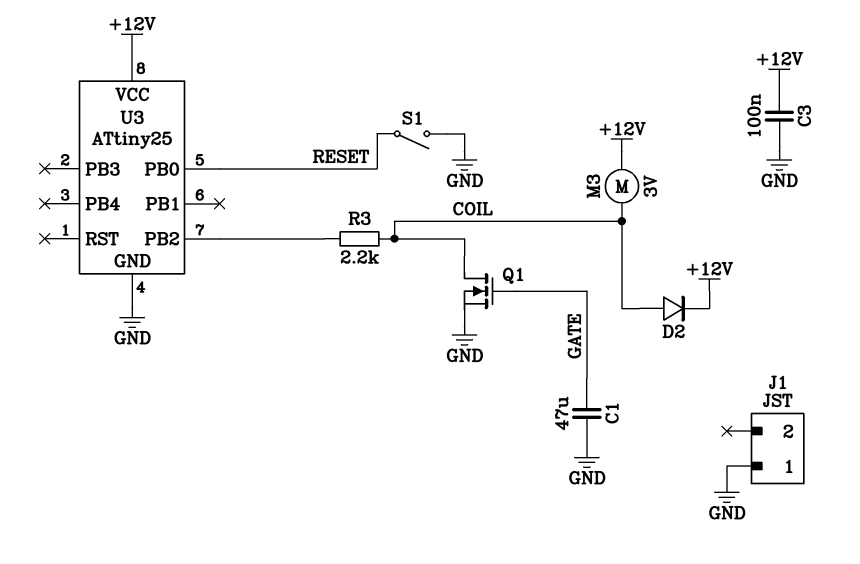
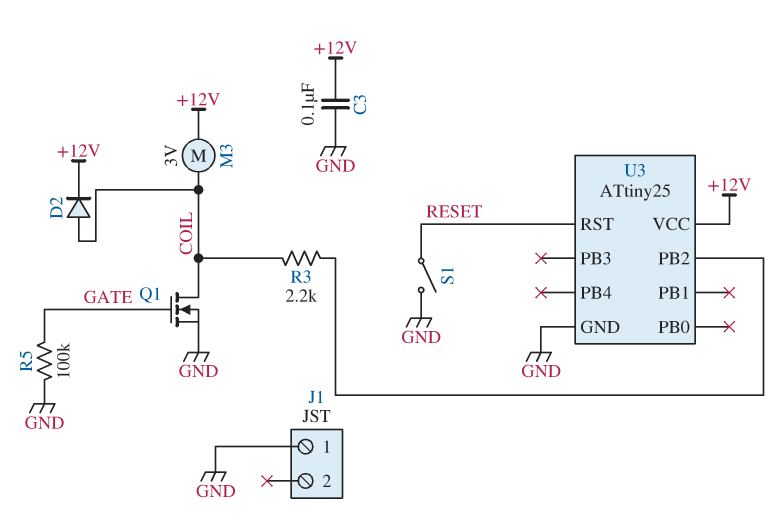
C1: 47uF (GATE, GND) -> none
R5: none -> 100k (GATE, GND)
U3 pin PB0: RESET -> none
U3 pin RST: none -> RESET

